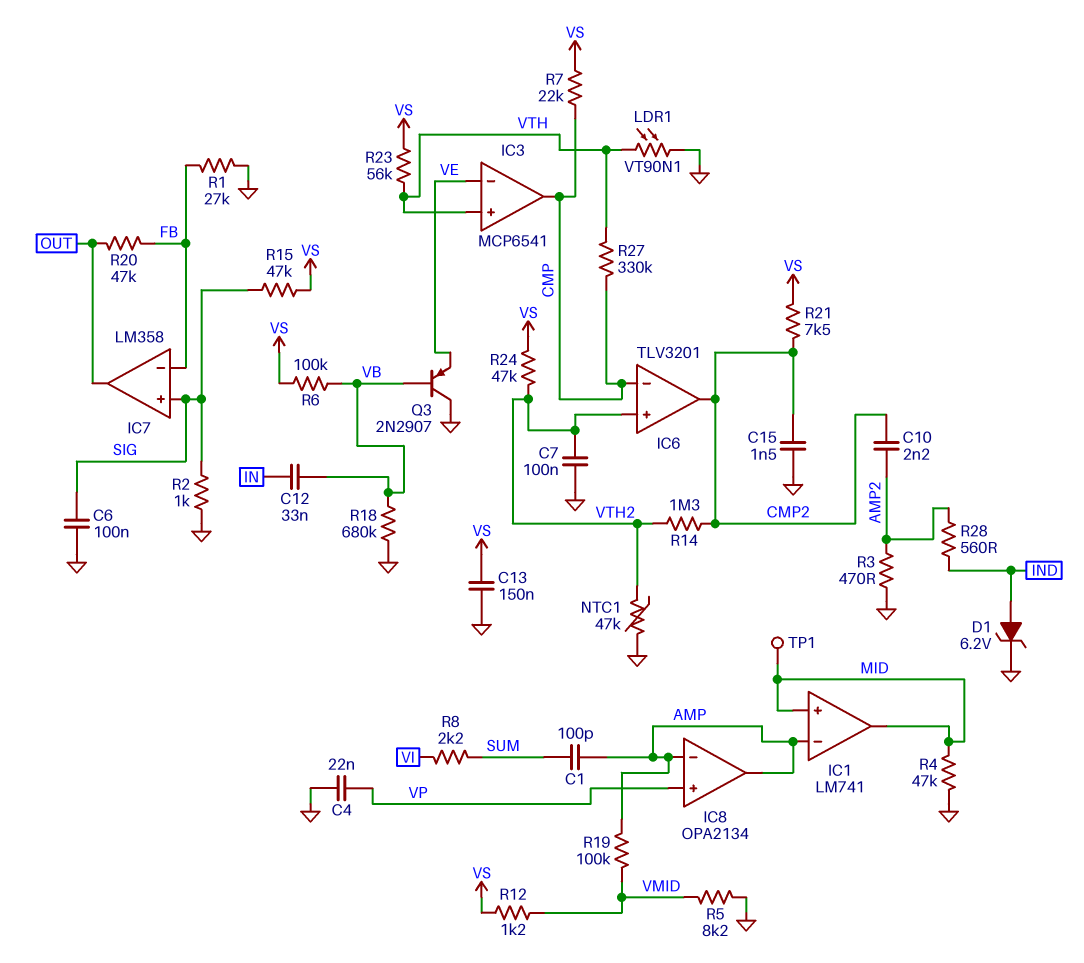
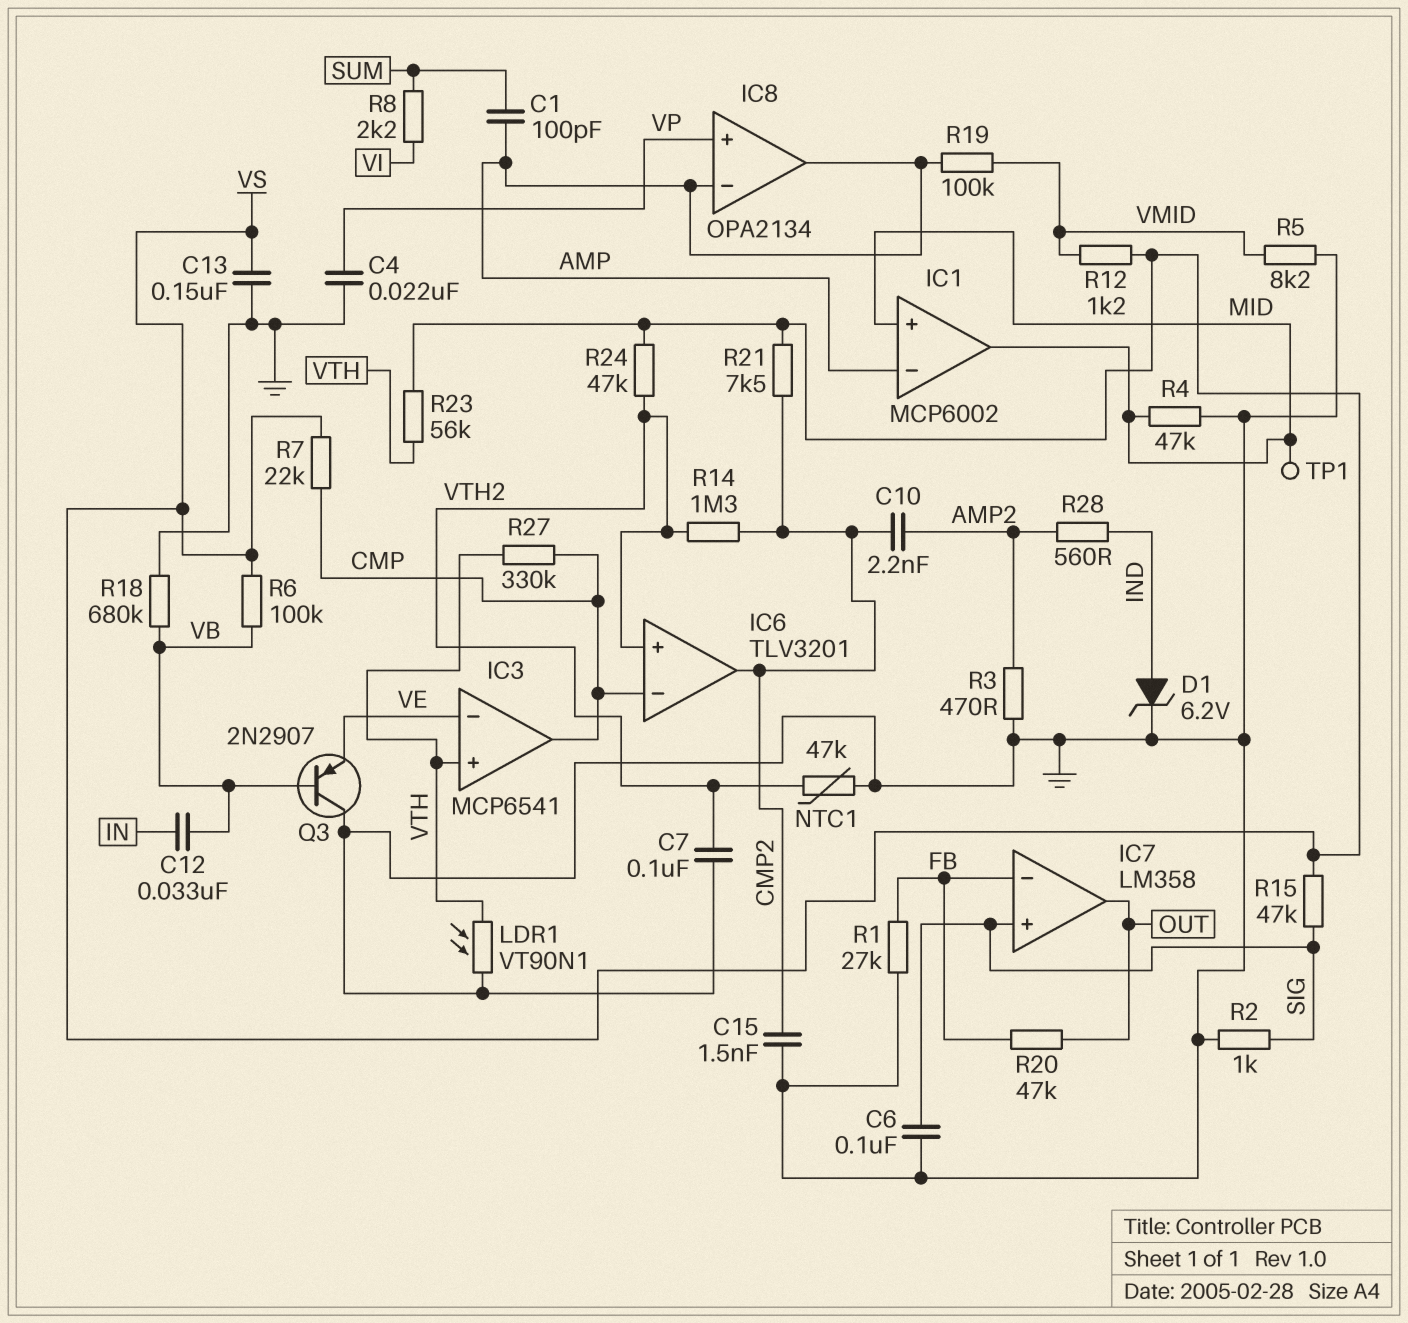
IC1: LM741 -> MCP6002

